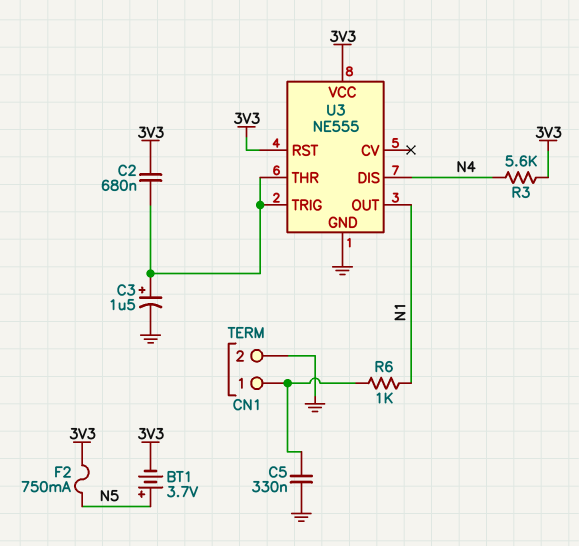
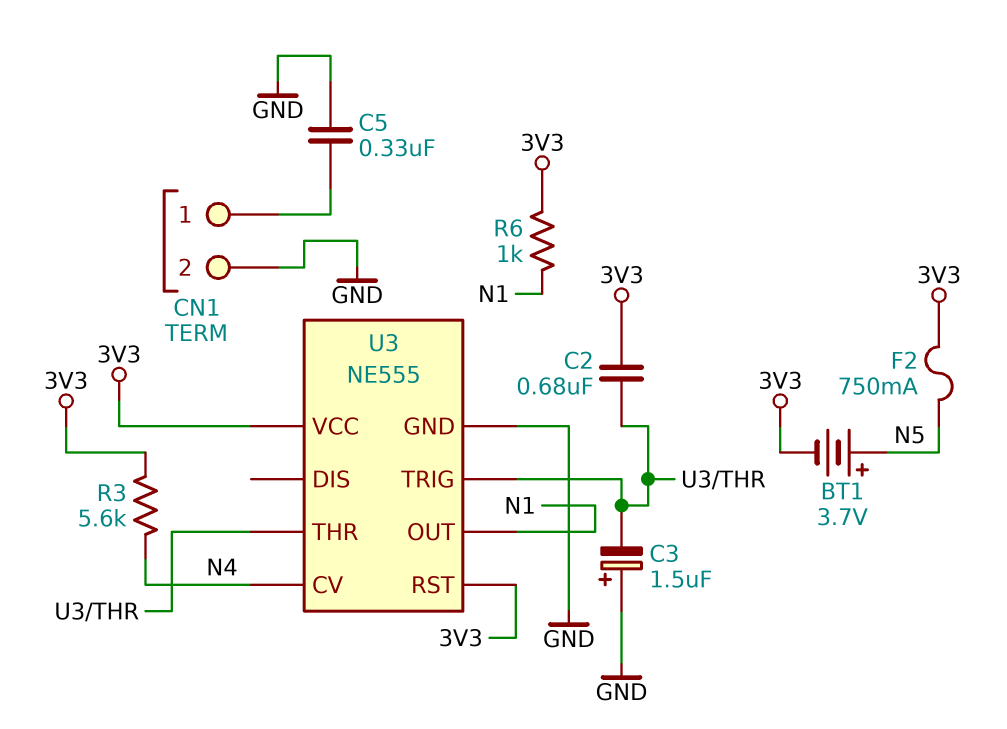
C3: 1.5uF (plus U3/THR, minus GND) -> 1.5uF (plus GND, minus U3/THR)
R6: 1k (CN1/1, N1) -> 1k (3V3, N1)
U3 pin CV: none -> N4
U3 pin DIS: N4 -> none

